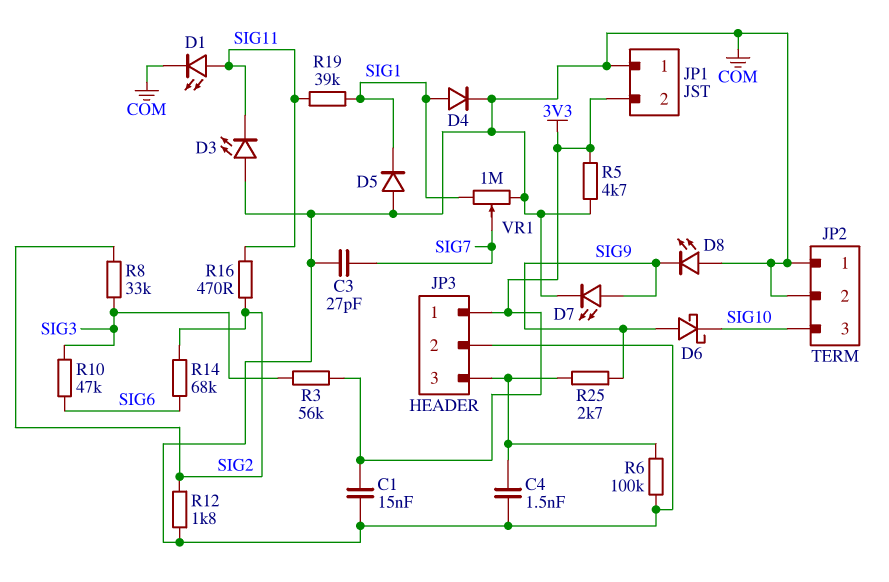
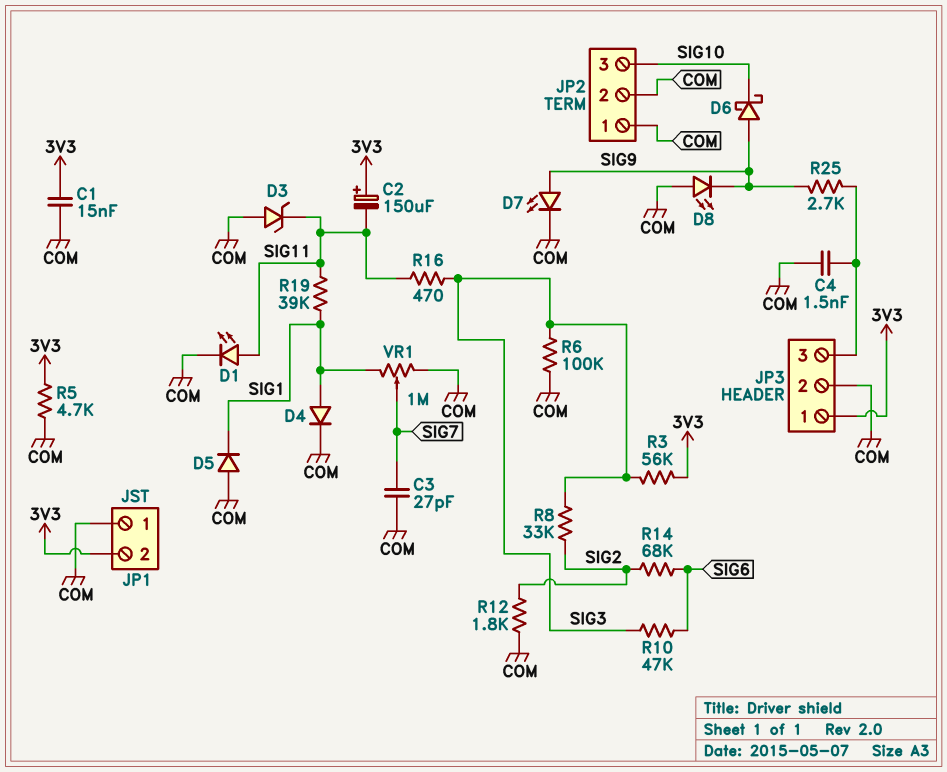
C2: none -> 150uF (plus 3V3, minus SIG11)
D3: LED (A COM, K SIG11) -> zener (A COM, K SIG11)
R6: 100k (COM, JP3/3) -> 100k (COM, SIG3)
R16: 470 (SIG2, SIG11) -> 470 (SIG3, SIG11)

